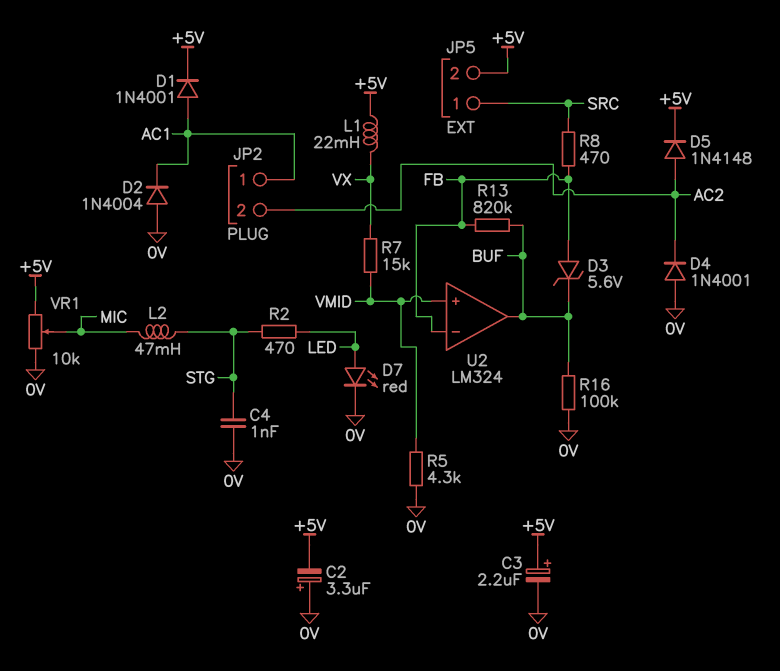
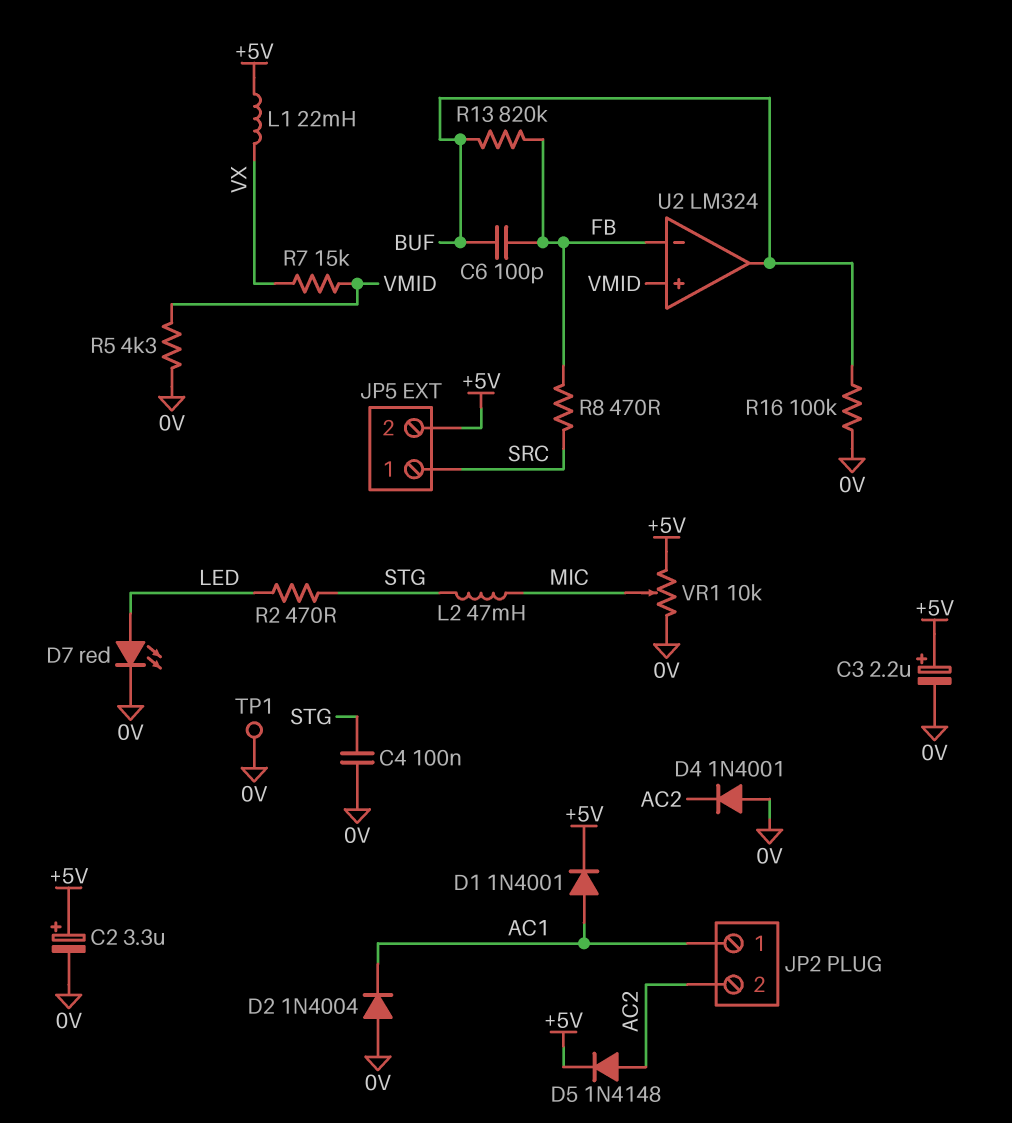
C2: 3.3uF (plus 0V, minus +5V) -> 3.3uF (plus +5V, minus 0V)
C4: 1nF (0V, STG) -> 100nF (0V, STG)
C6: none -> 100pF (BUF, FB)
D3: zener 5.6V (A FB, K BUF) -> none
TP1: none -> test point (0V)

